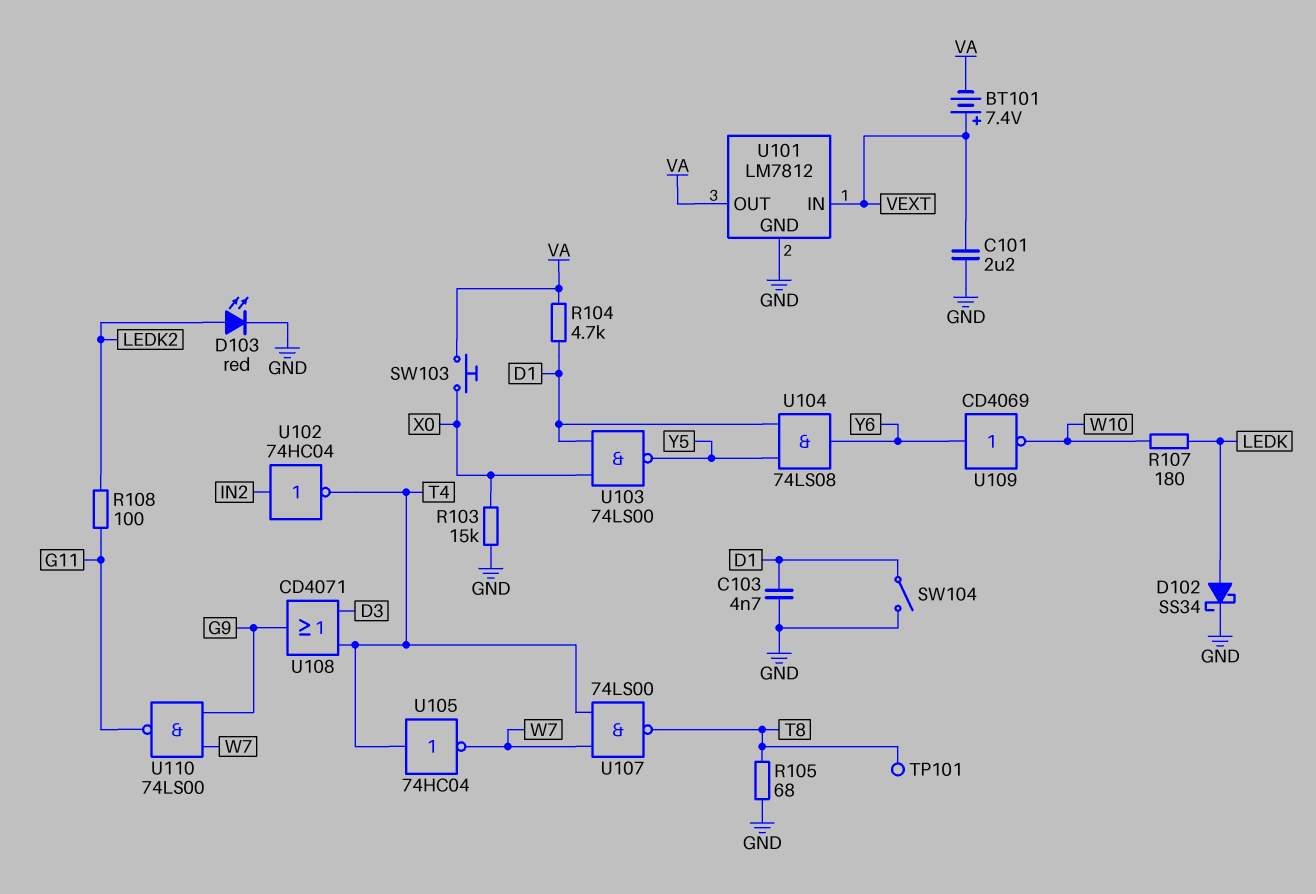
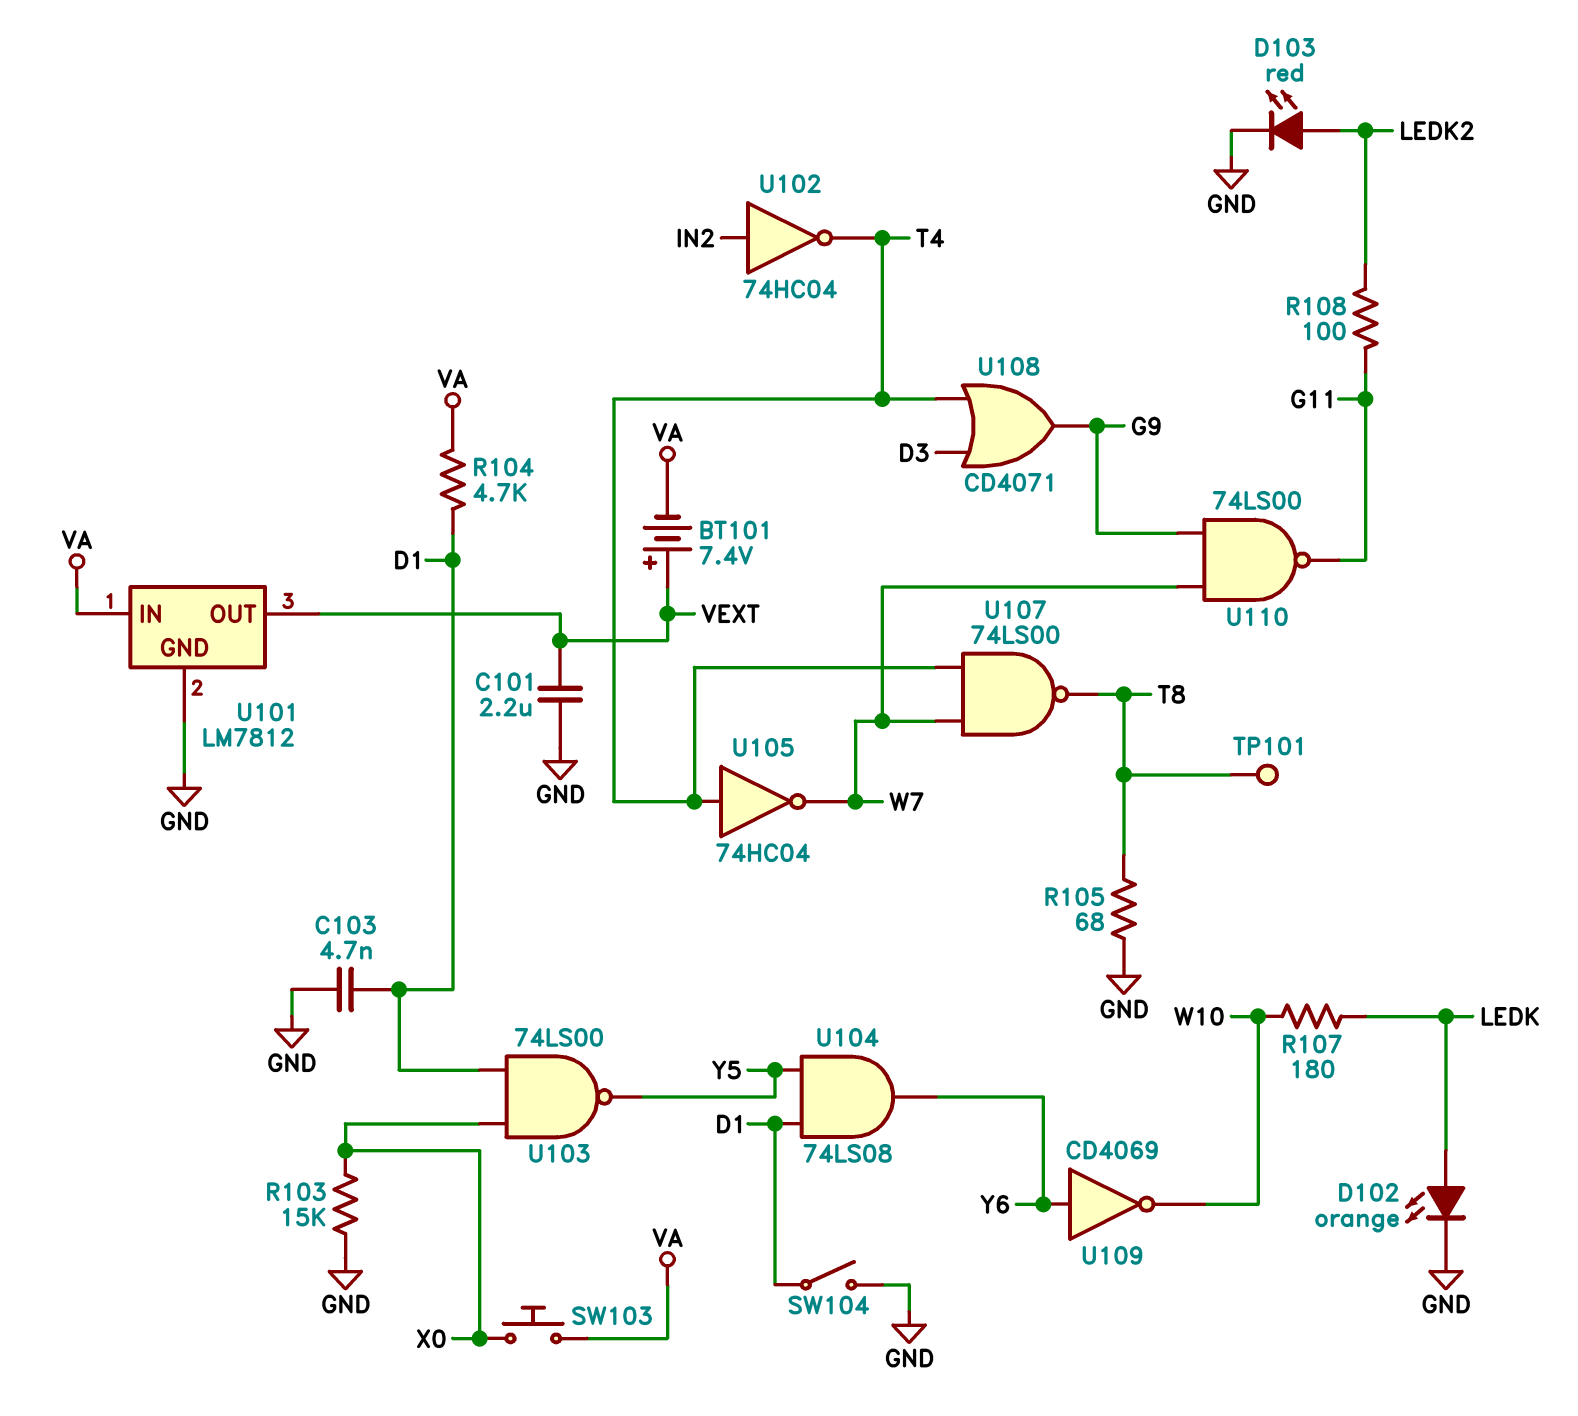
D102: schottky SS34 (A LEDK, K GND) -> LED orange (A LEDK, K GND)
U101 pin IN: VEXT -> VA
U101 pin OUT: VA -> VEXT

